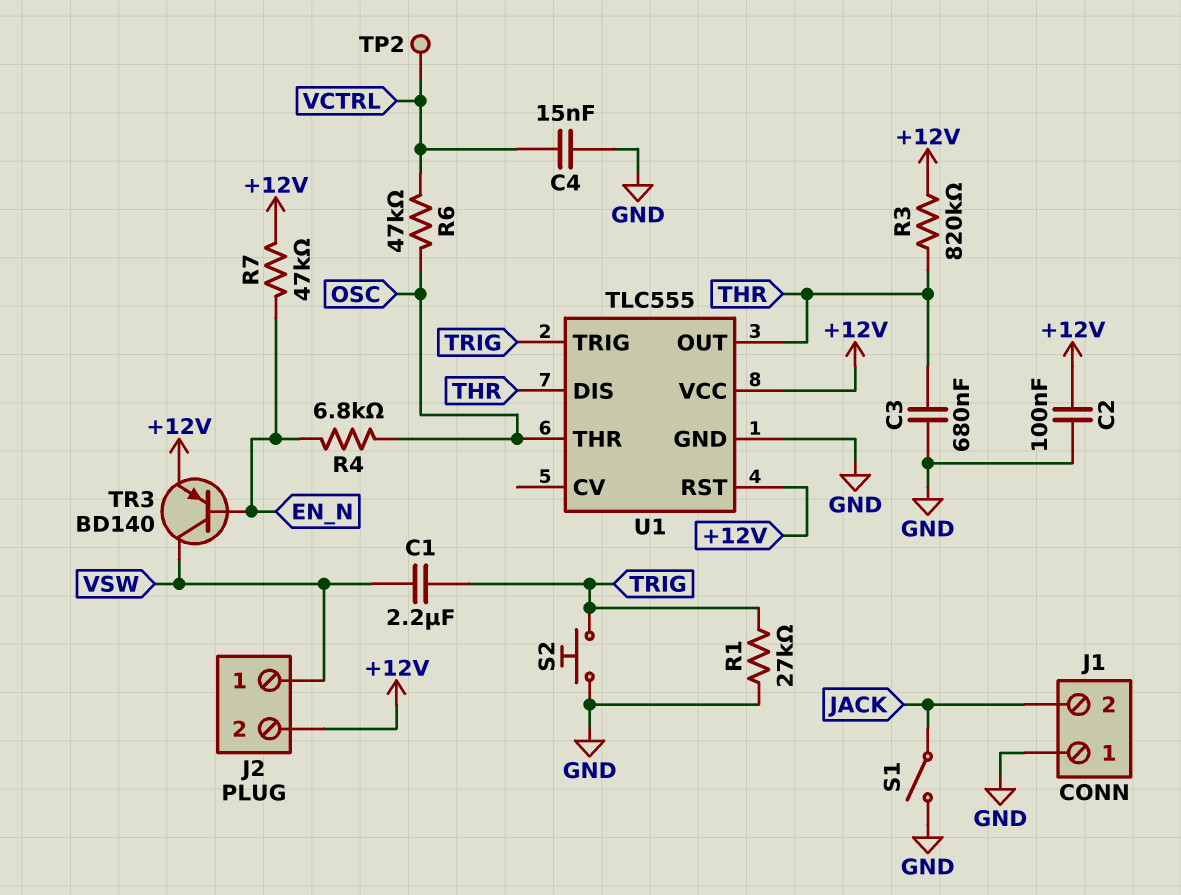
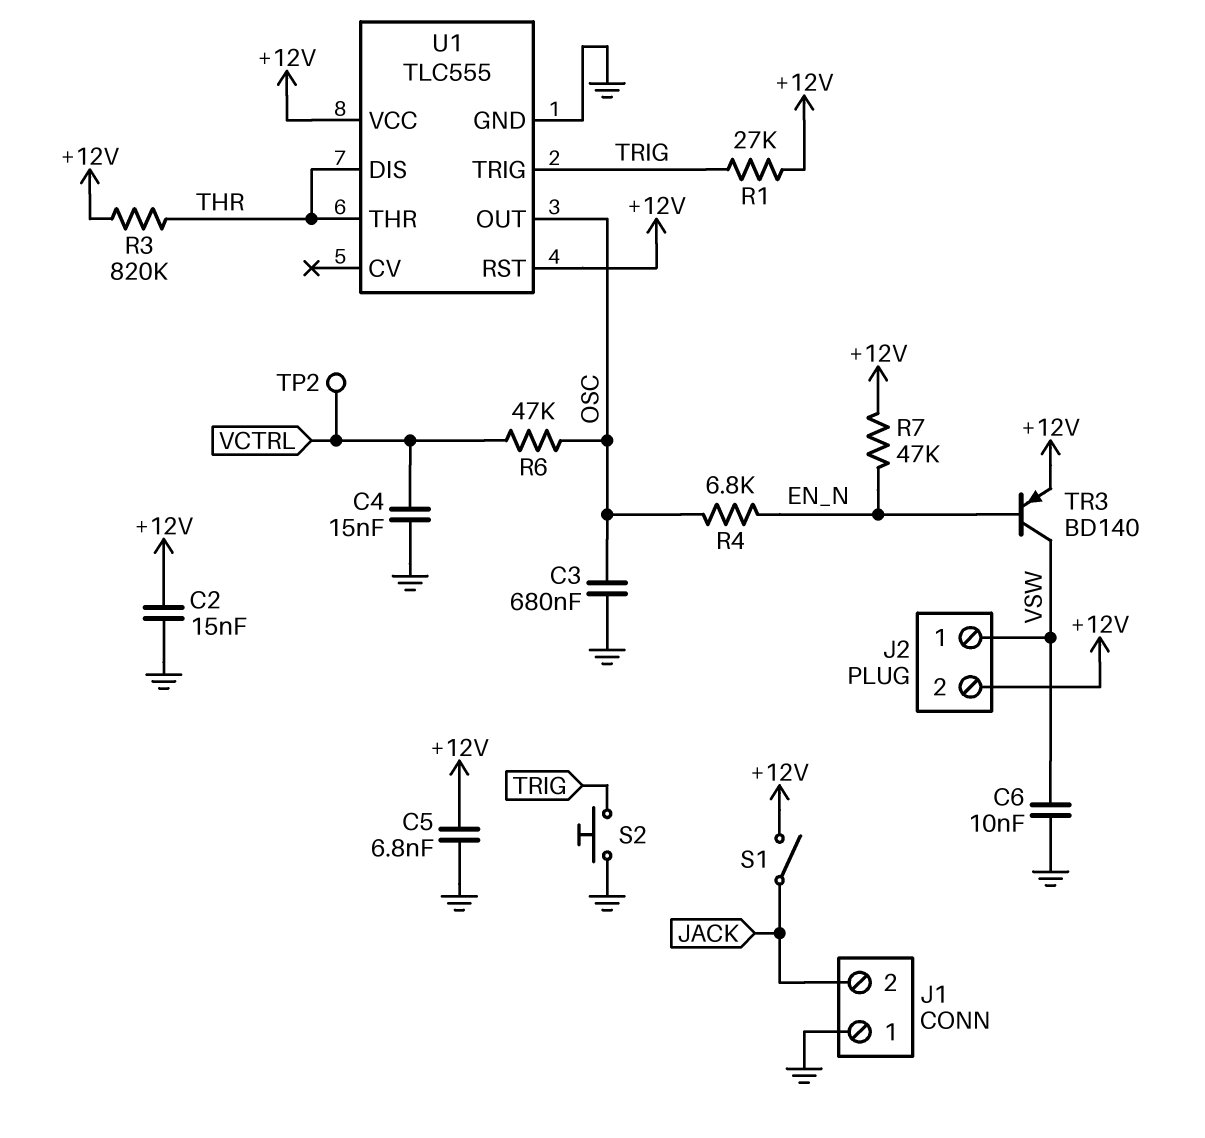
C1: 2.2uF (TRIG, VSW) -> none
C2: 100nF (+12V, GND) -> 15nF (+12V, GND)
C3: 680nF (GND, THR) -> 680nF (GND, OSC)
C5: none -> 6.8nF (+12V, GND)
C6: none -> 10nF (GND, VSW)
R1: 27k (GND, TRIG) -> 27k (+12V, TRIG)
S1: switch (GND, JACK) -> switch (+12V, JACK)
U1 pin OUT: THR -> OSC
U1 pin THR: OSC -> THR

